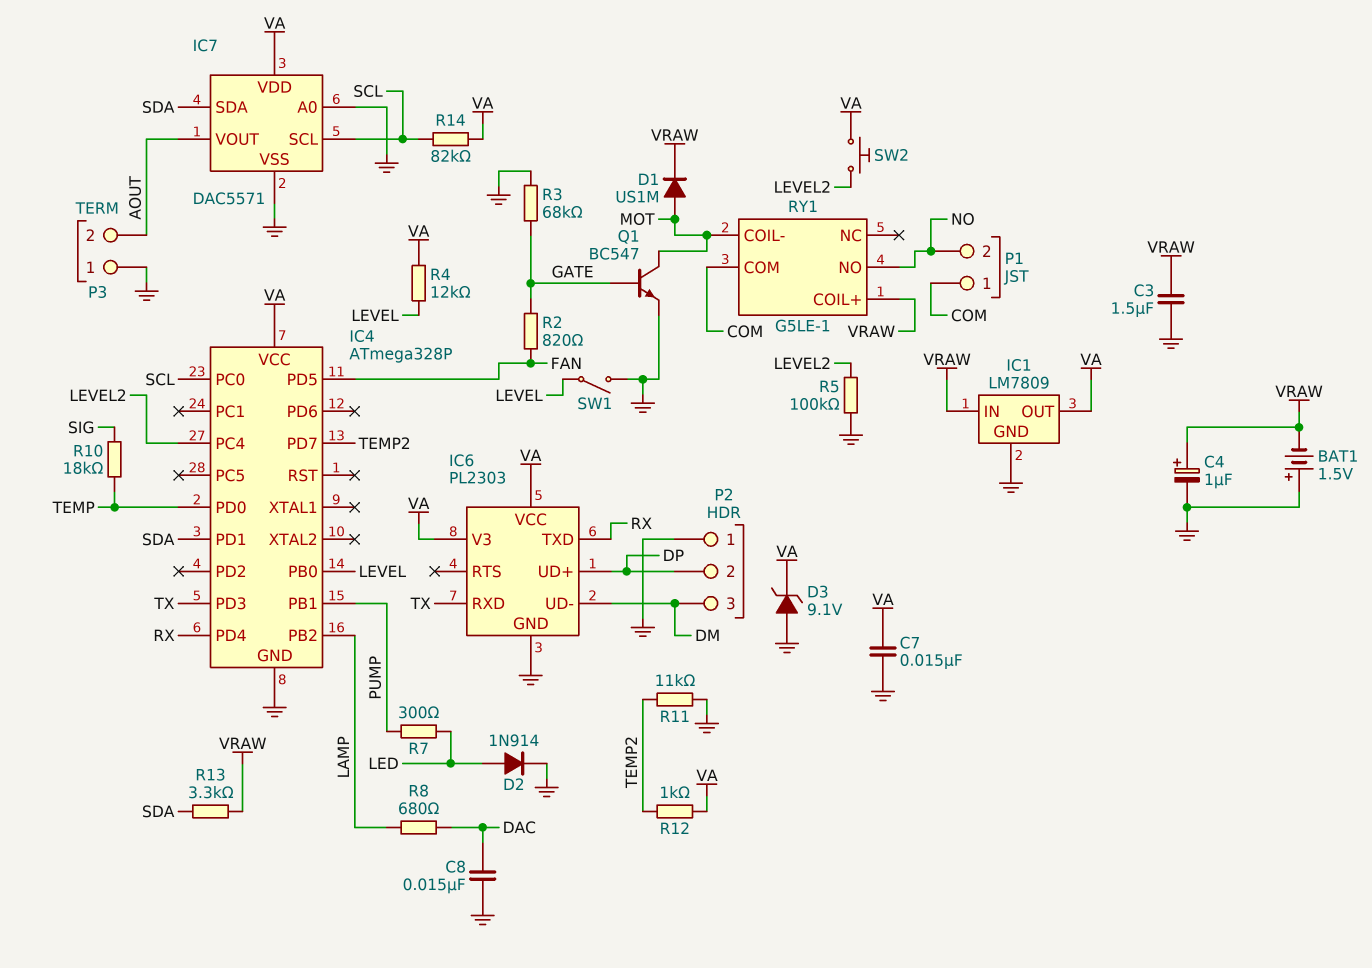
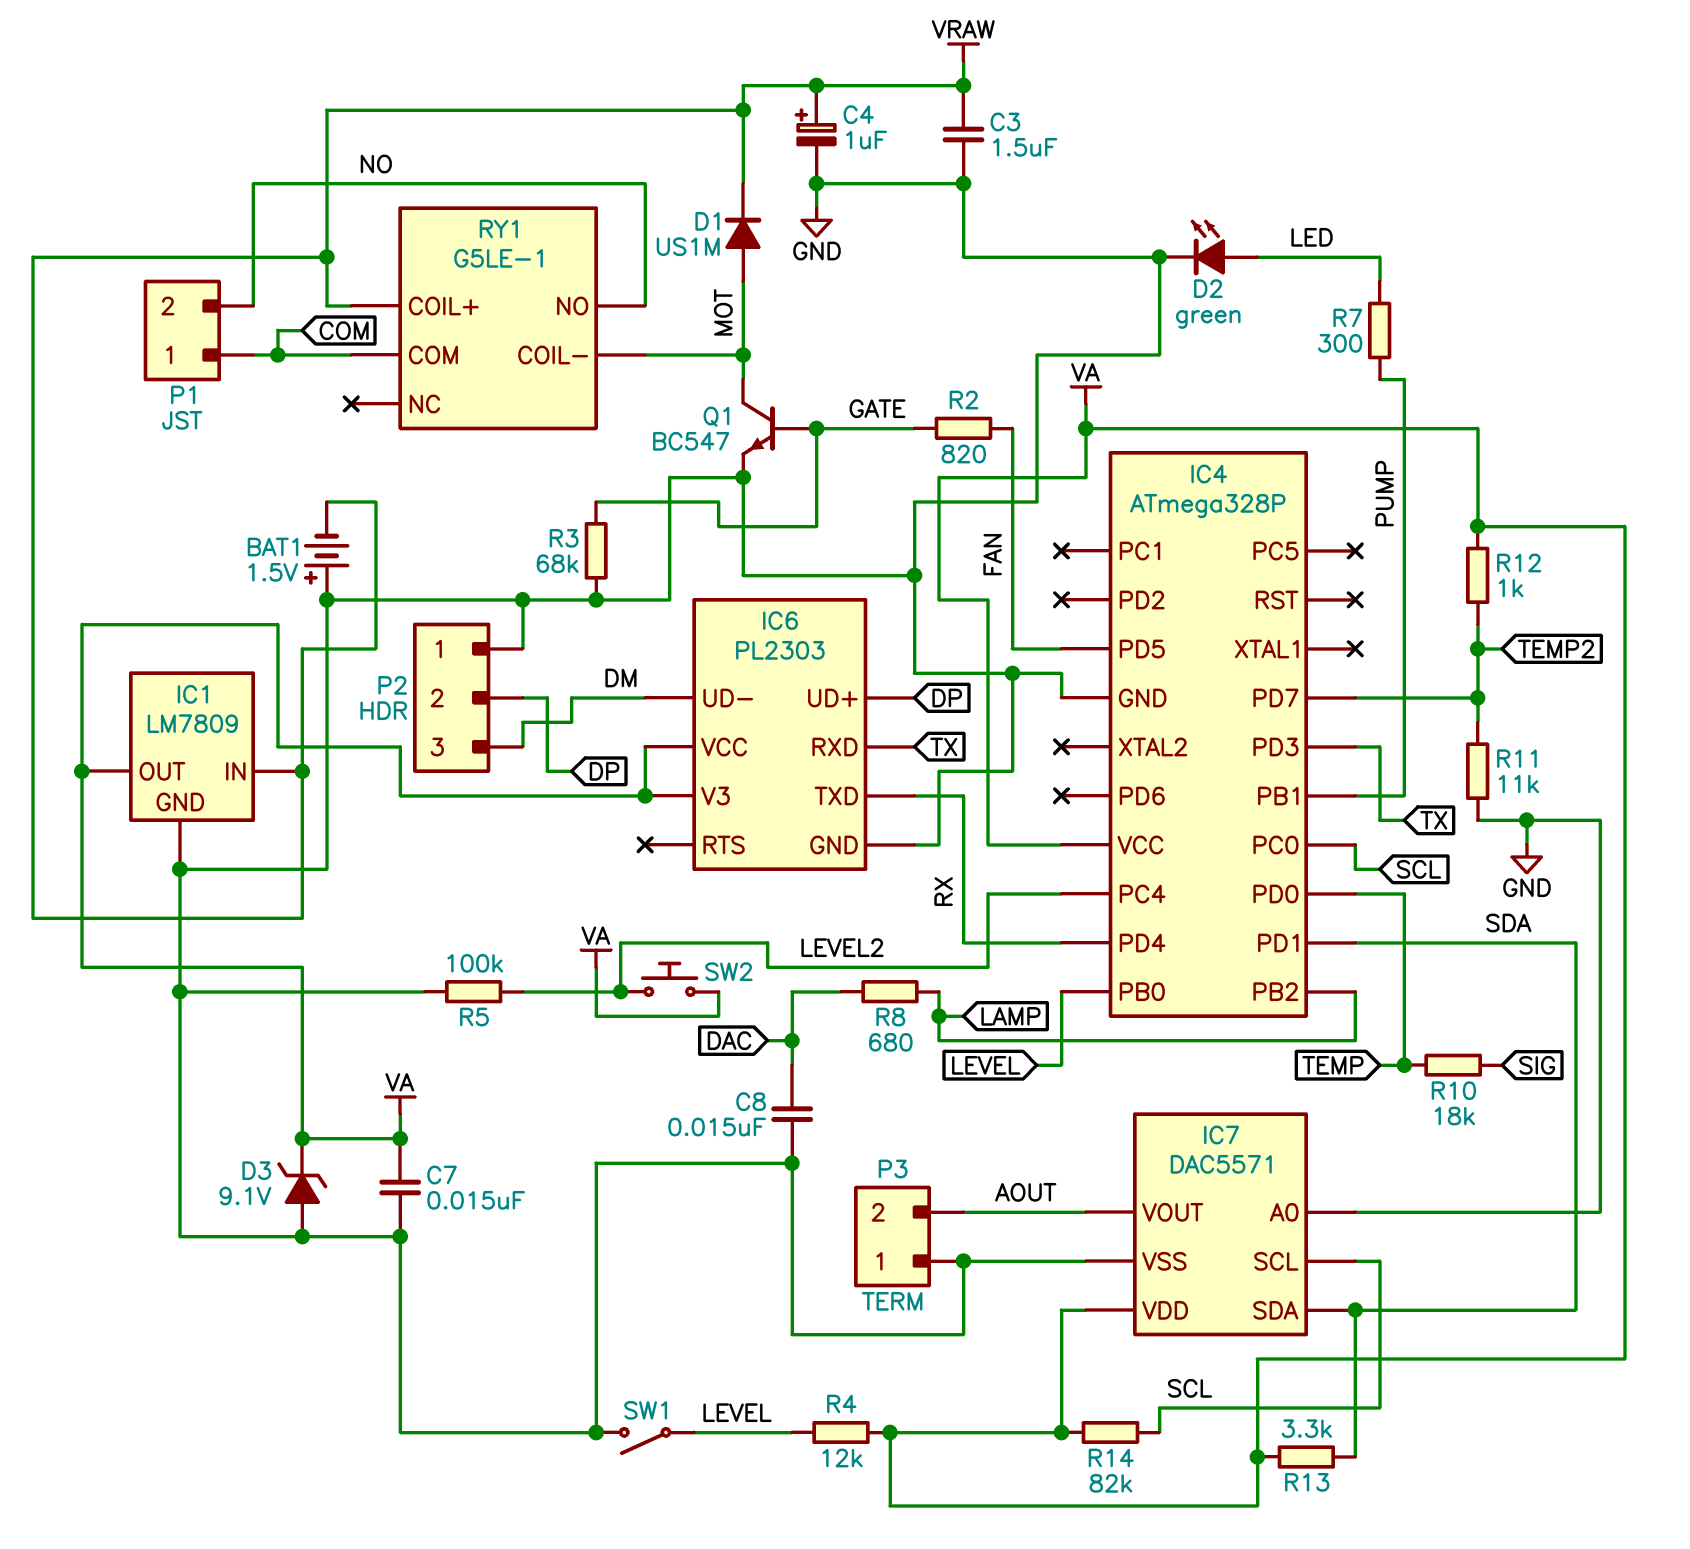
D2: diode 1N914 (A LED, K GND) -> LED green (A LED, K GND)
R13: 3.3k (SDA, VRAW) -> 3.3k (SDA, VA)

